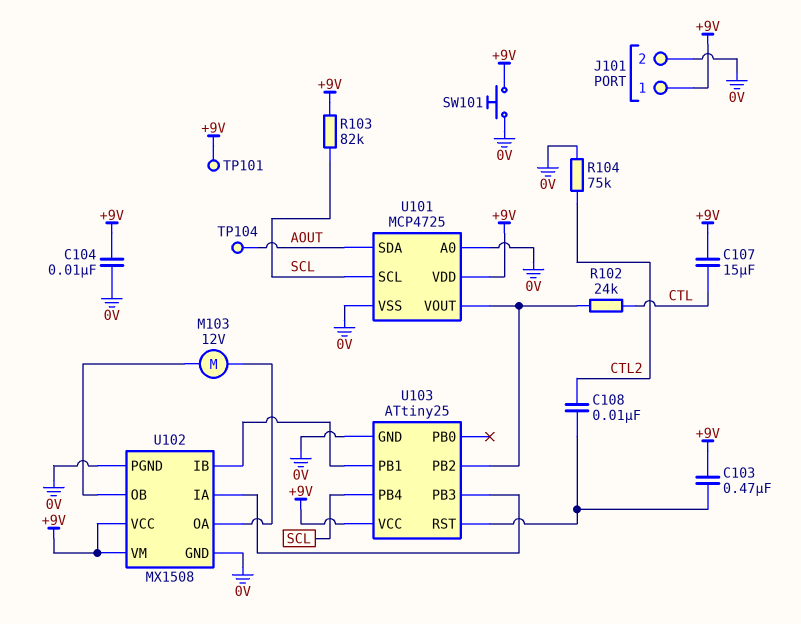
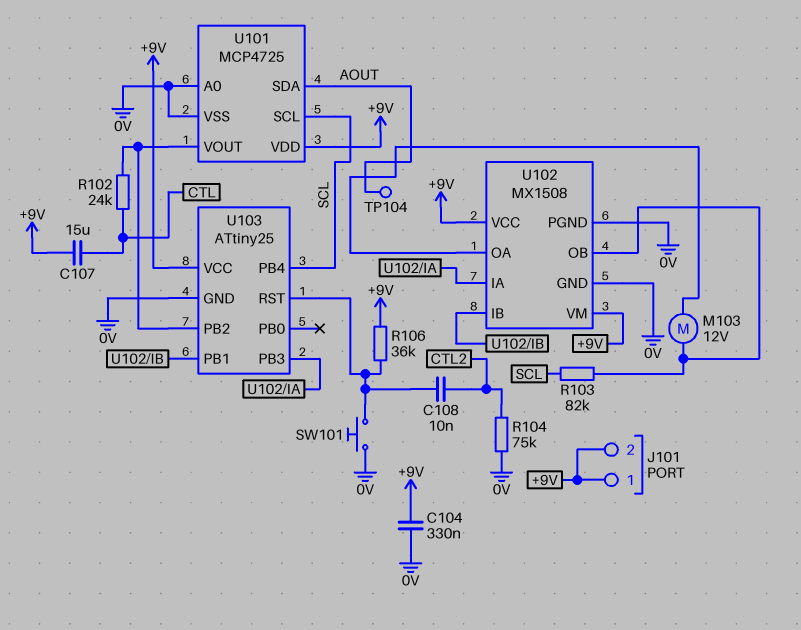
C103: 470nF (+9V, U103/RST) -> none
C104: 10nF (+9V, 0V) -> 330nF (+9V, 0V)
J101 pin 2: 0V -> +9V
R103: 82k (+9V, SCL) -> 82k (SCL, U102/OB)
R106: none -> 36k (+9V, U103/RST)
SW101: button (+9V, 0V) -> button (0V, U103/RST)
TP101: test point (+9V) -> none

